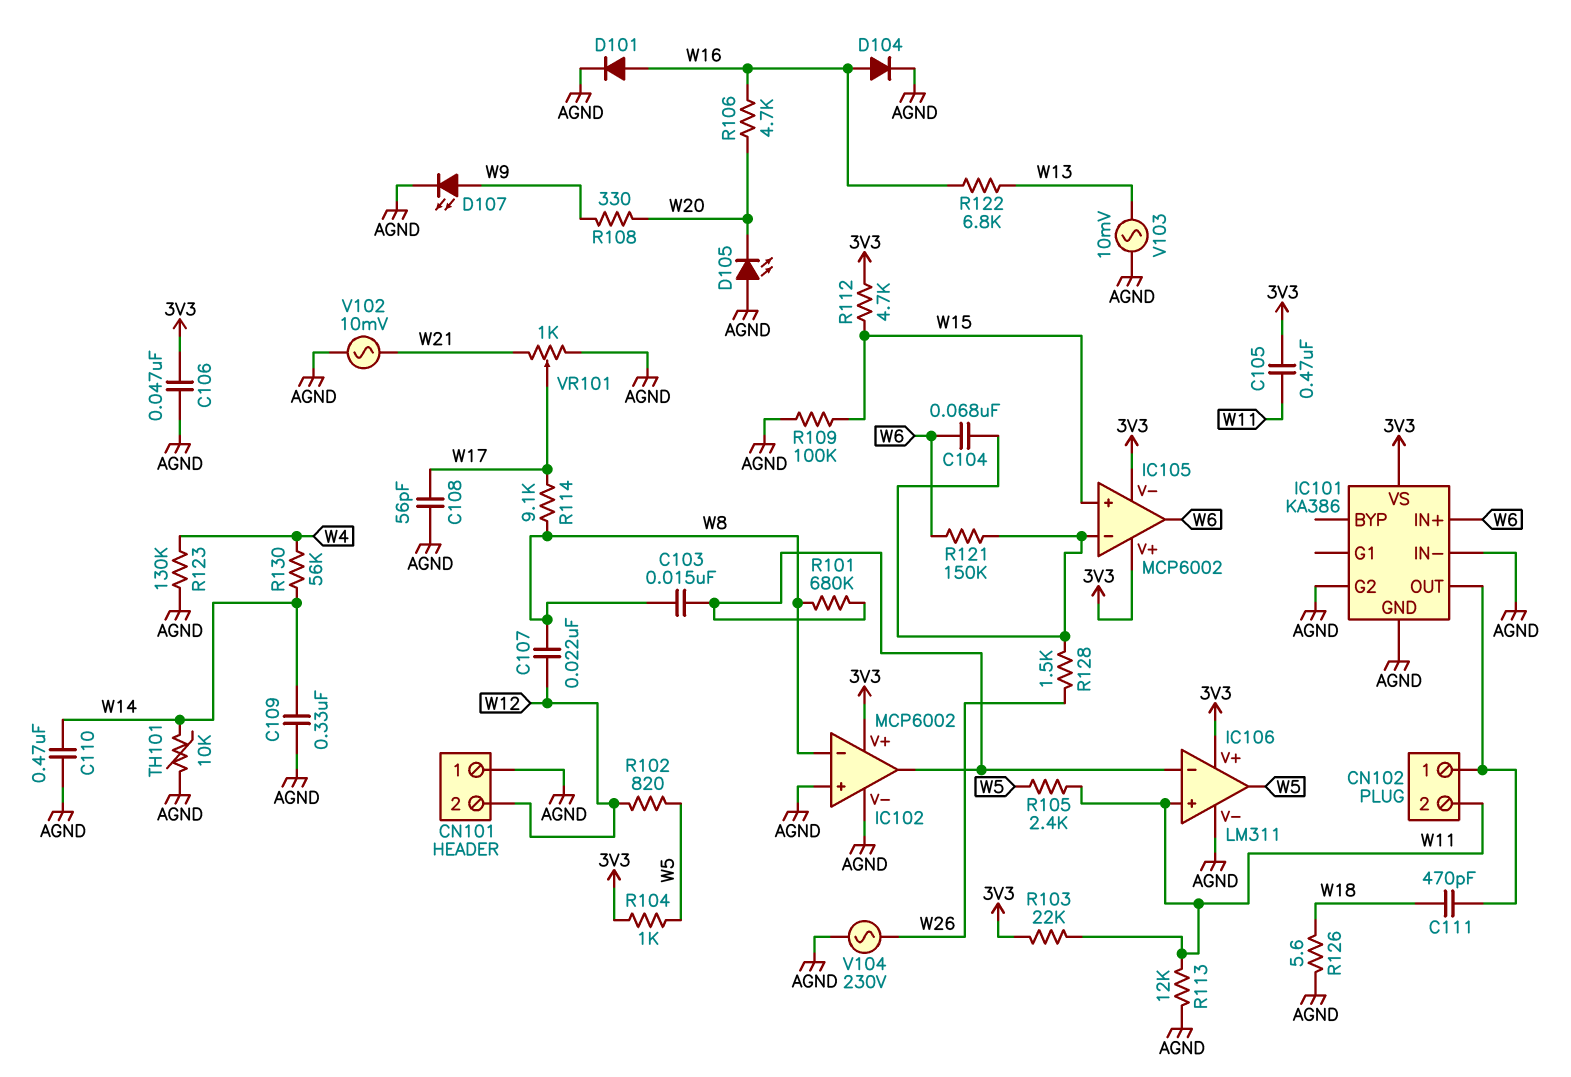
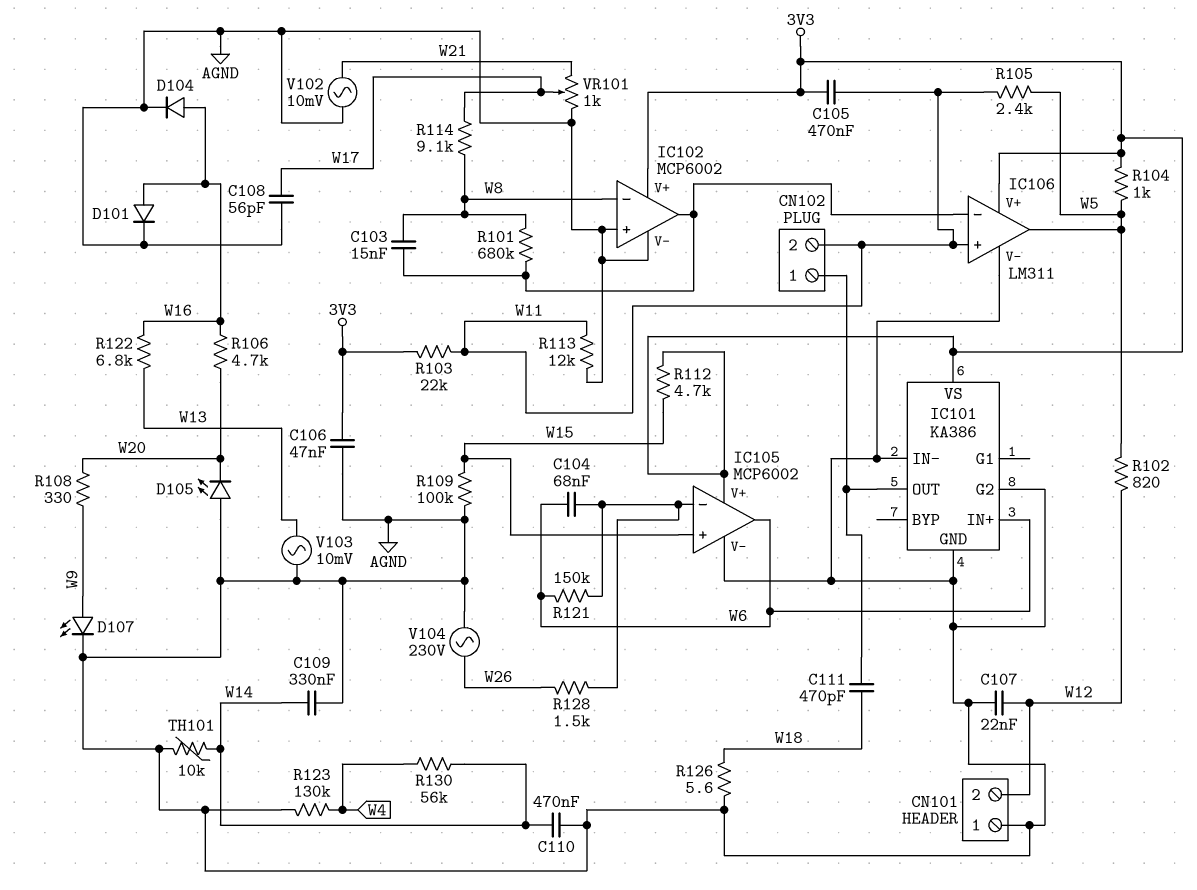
C107: 22nF (W8, W12) -> 22nF (AGND, W12)
IC105 pin V-: 3V3 -> AGND

